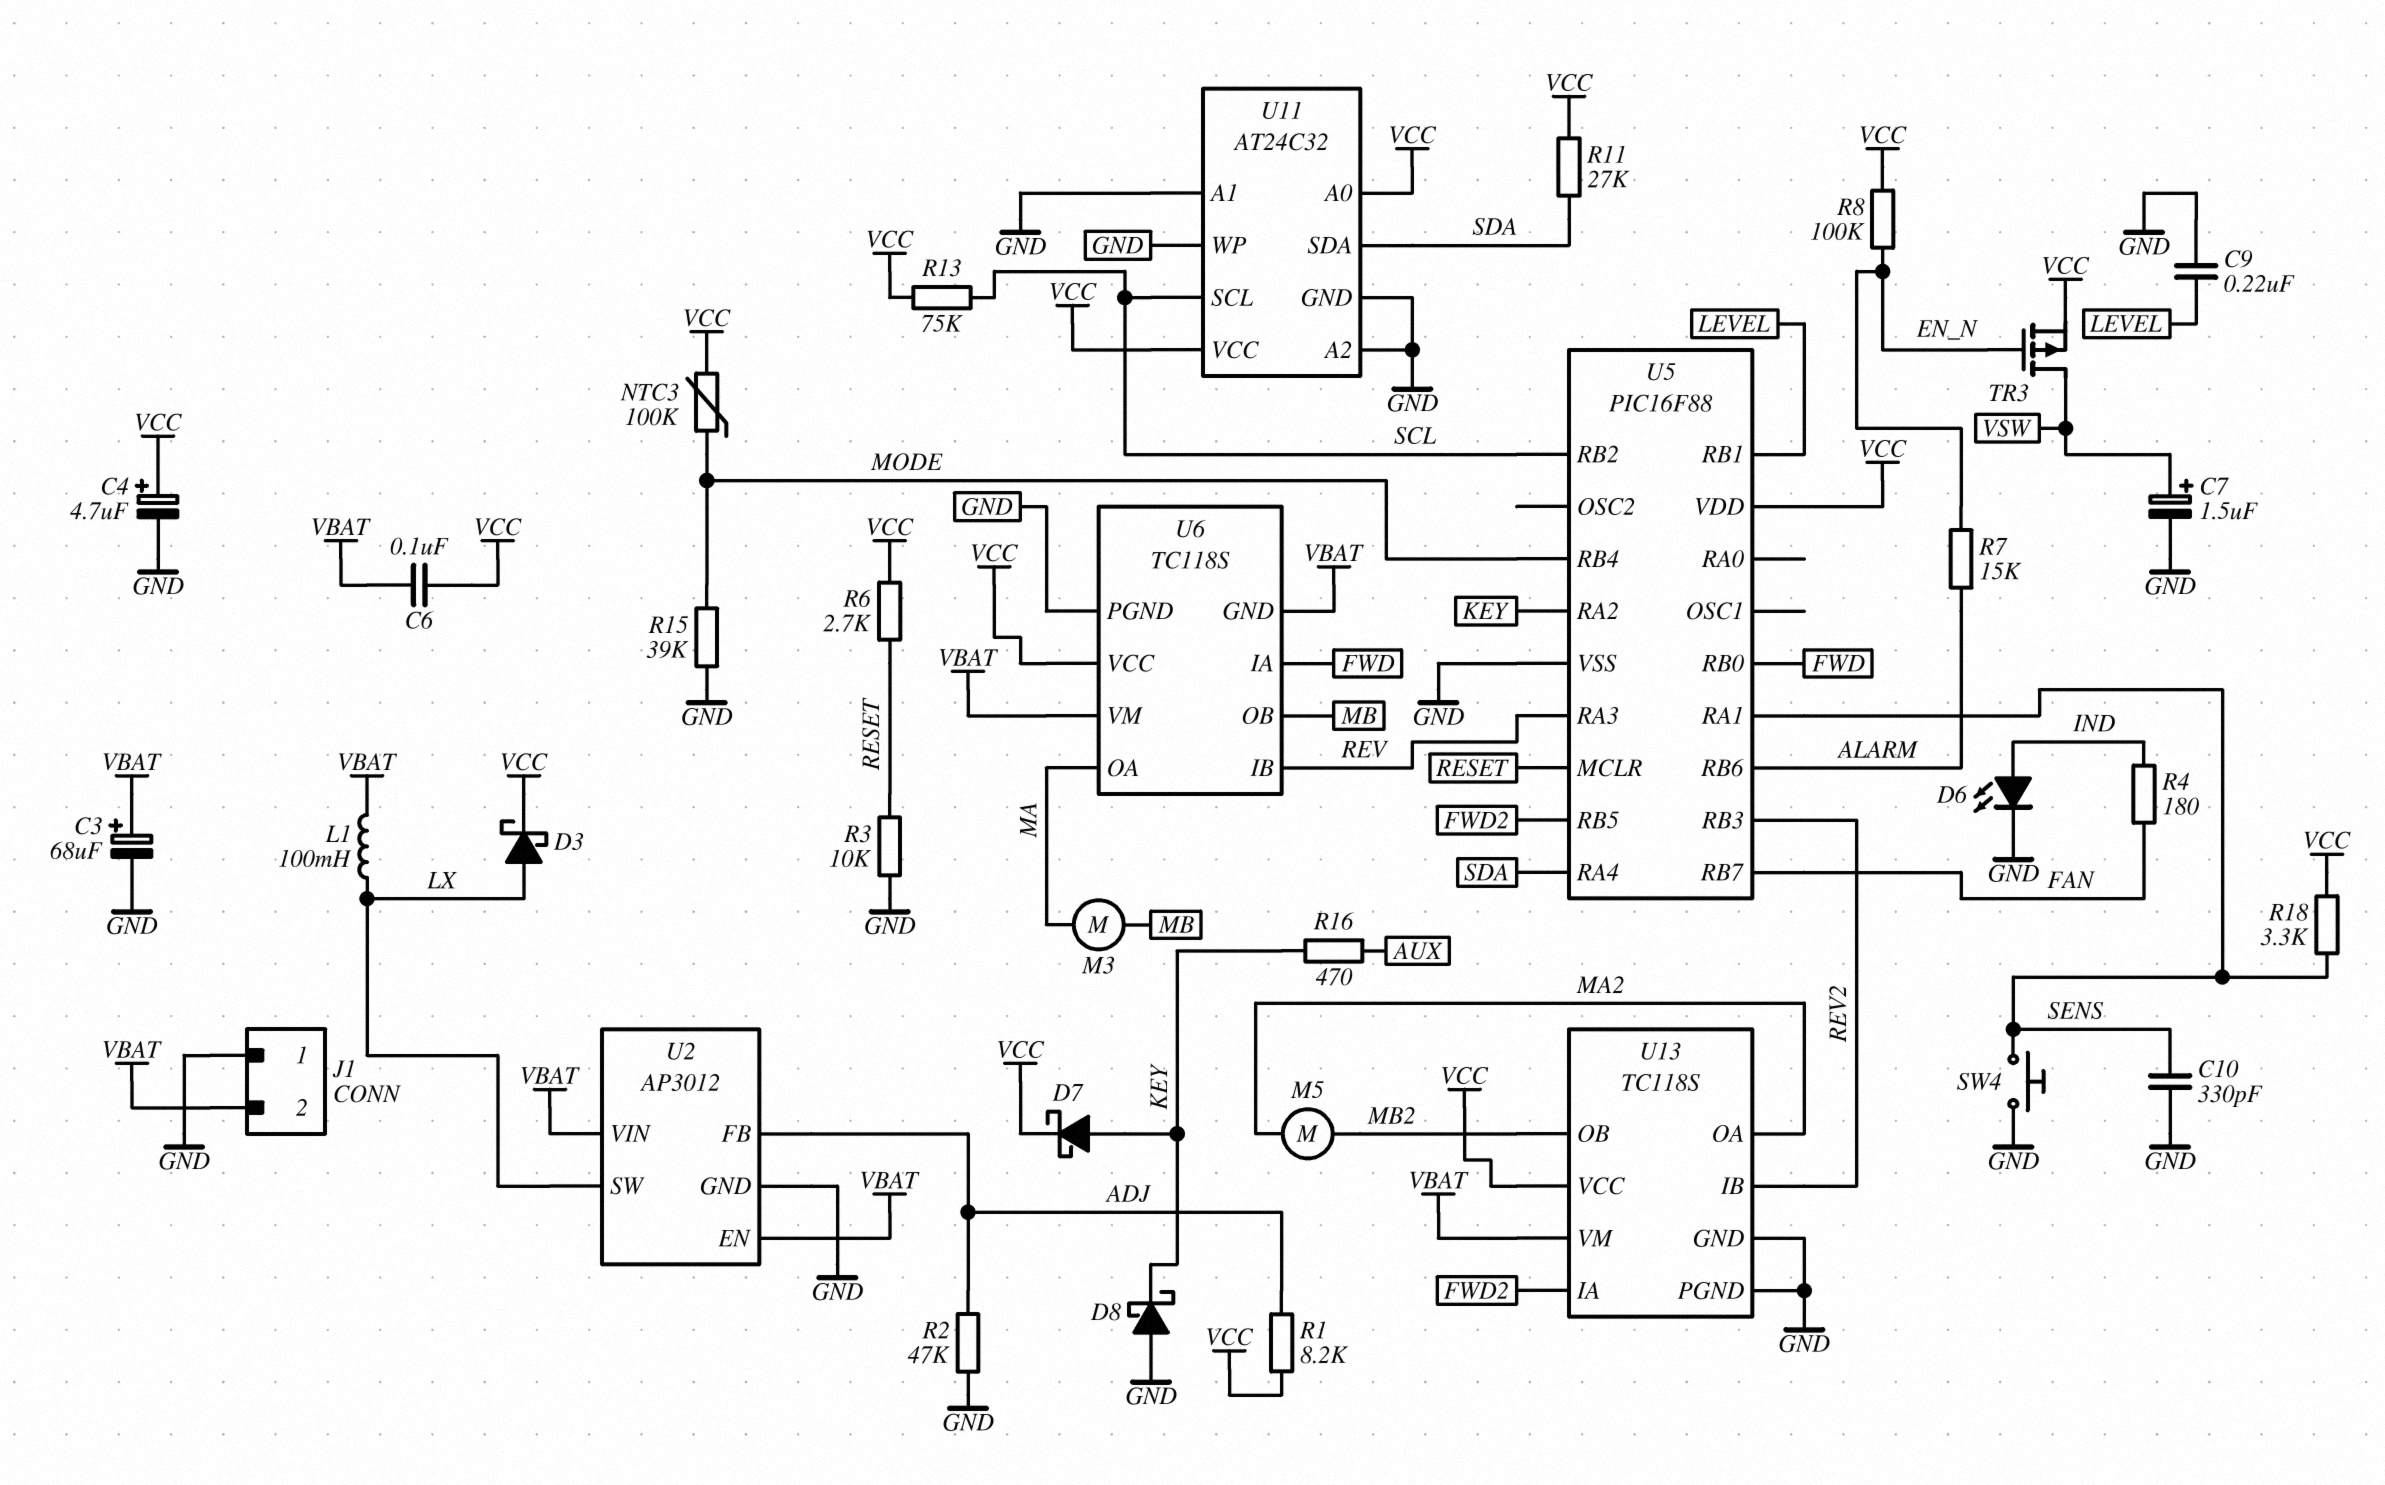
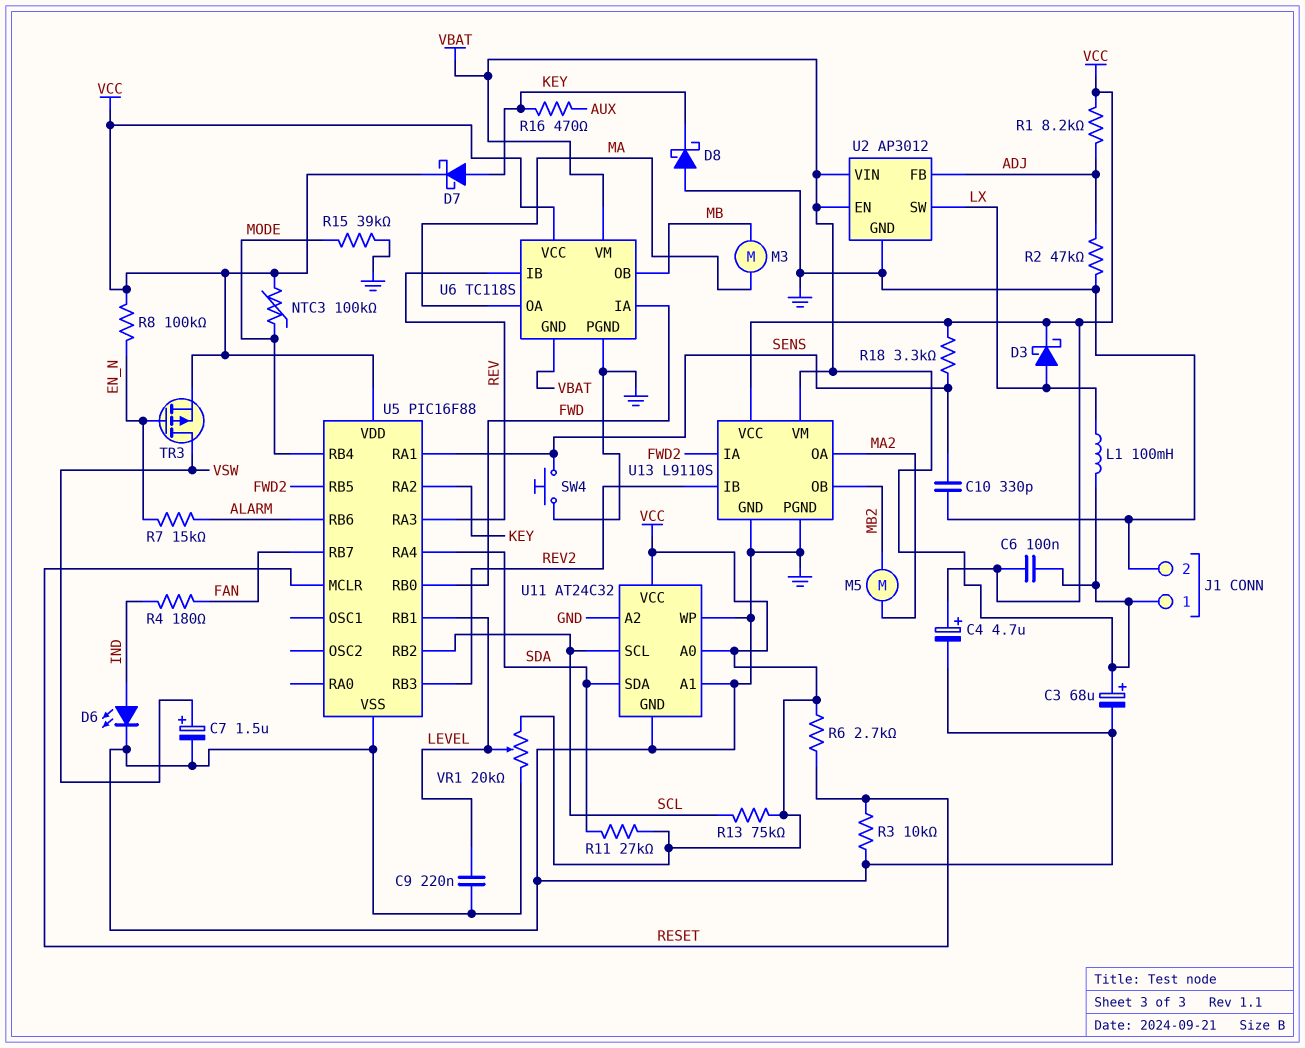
J1 pin 1: GND -> VBAT
J1 pin 2: VBAT -> GND
U13: TC118S -> L9110S
VR1: none -> 20k (GND, VCC, wiper LEVEL)

